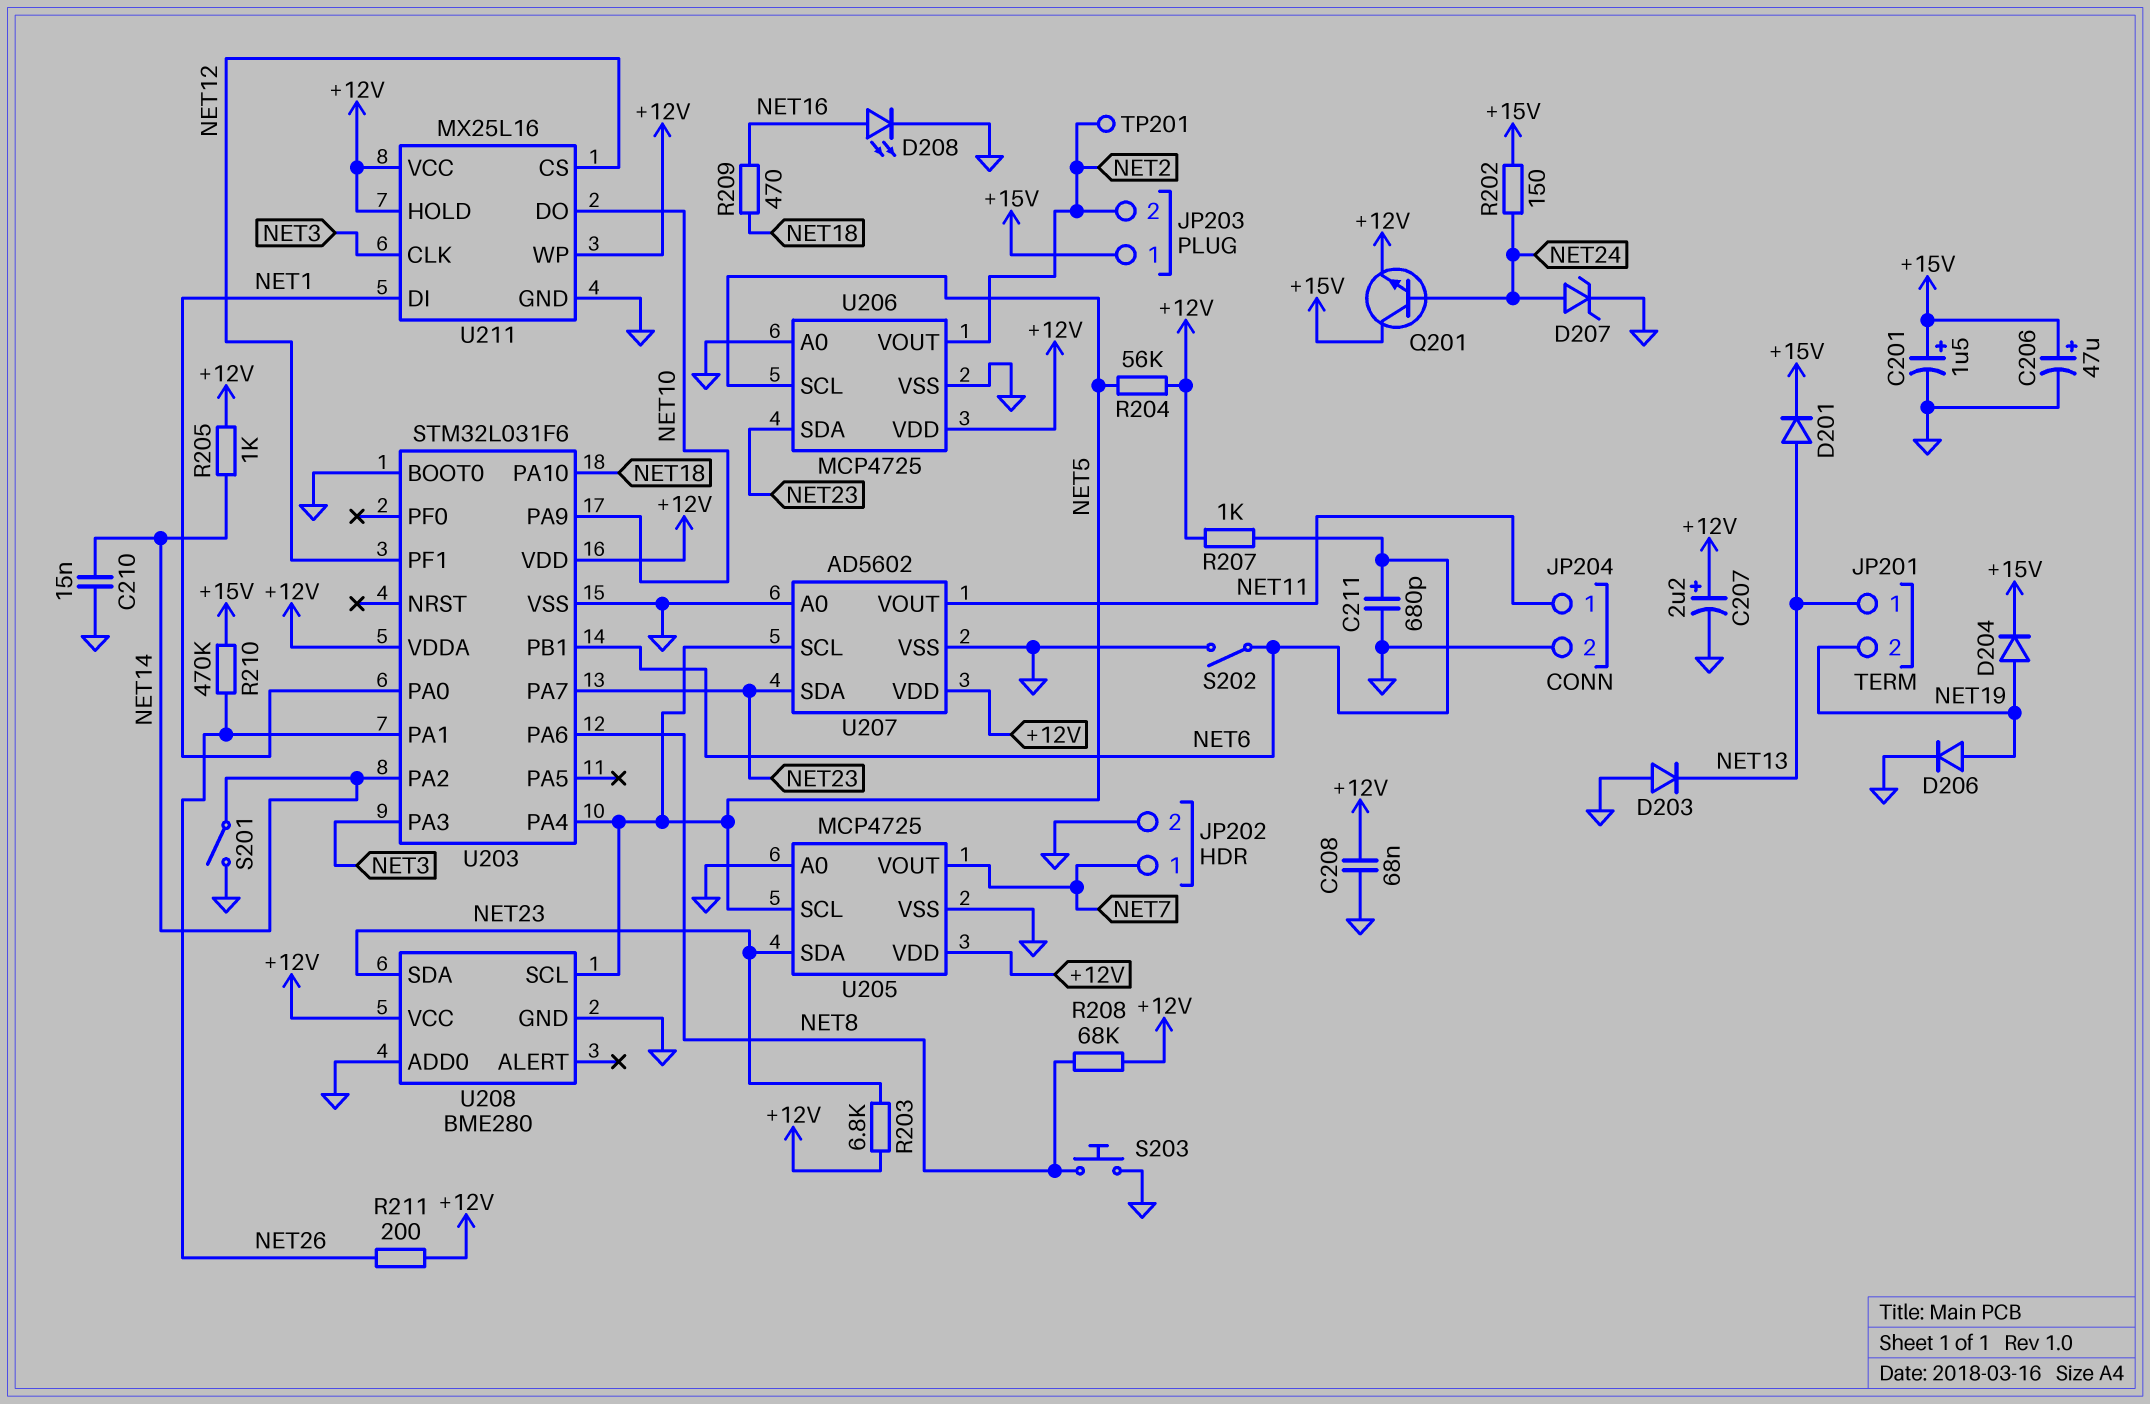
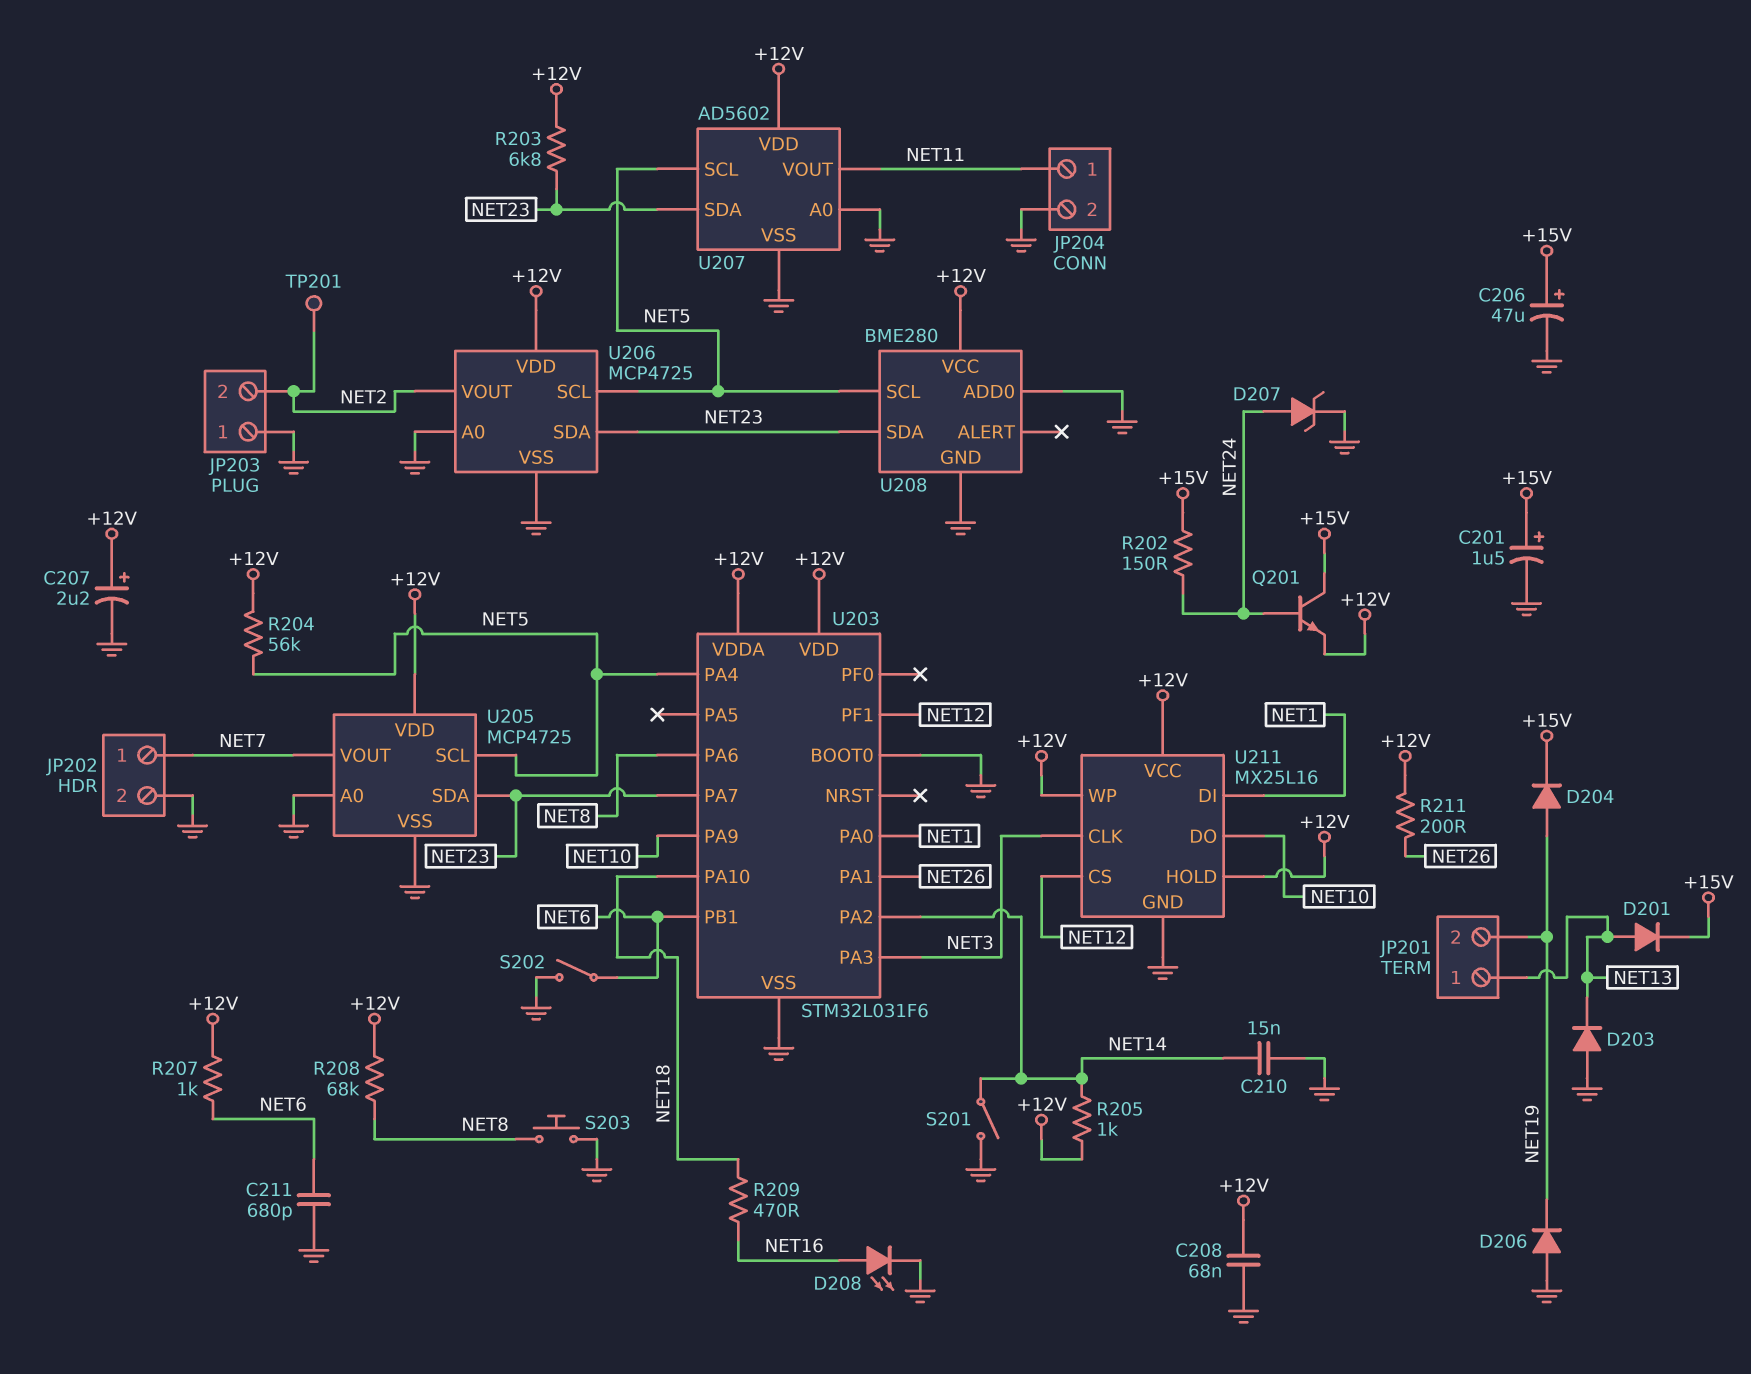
D206: diode (A NET19, K GND) -> diode (A GND, K NET19)
JP203 pin 1: +15V -> GND
R210: 470k (+15V, NET26) -> none

